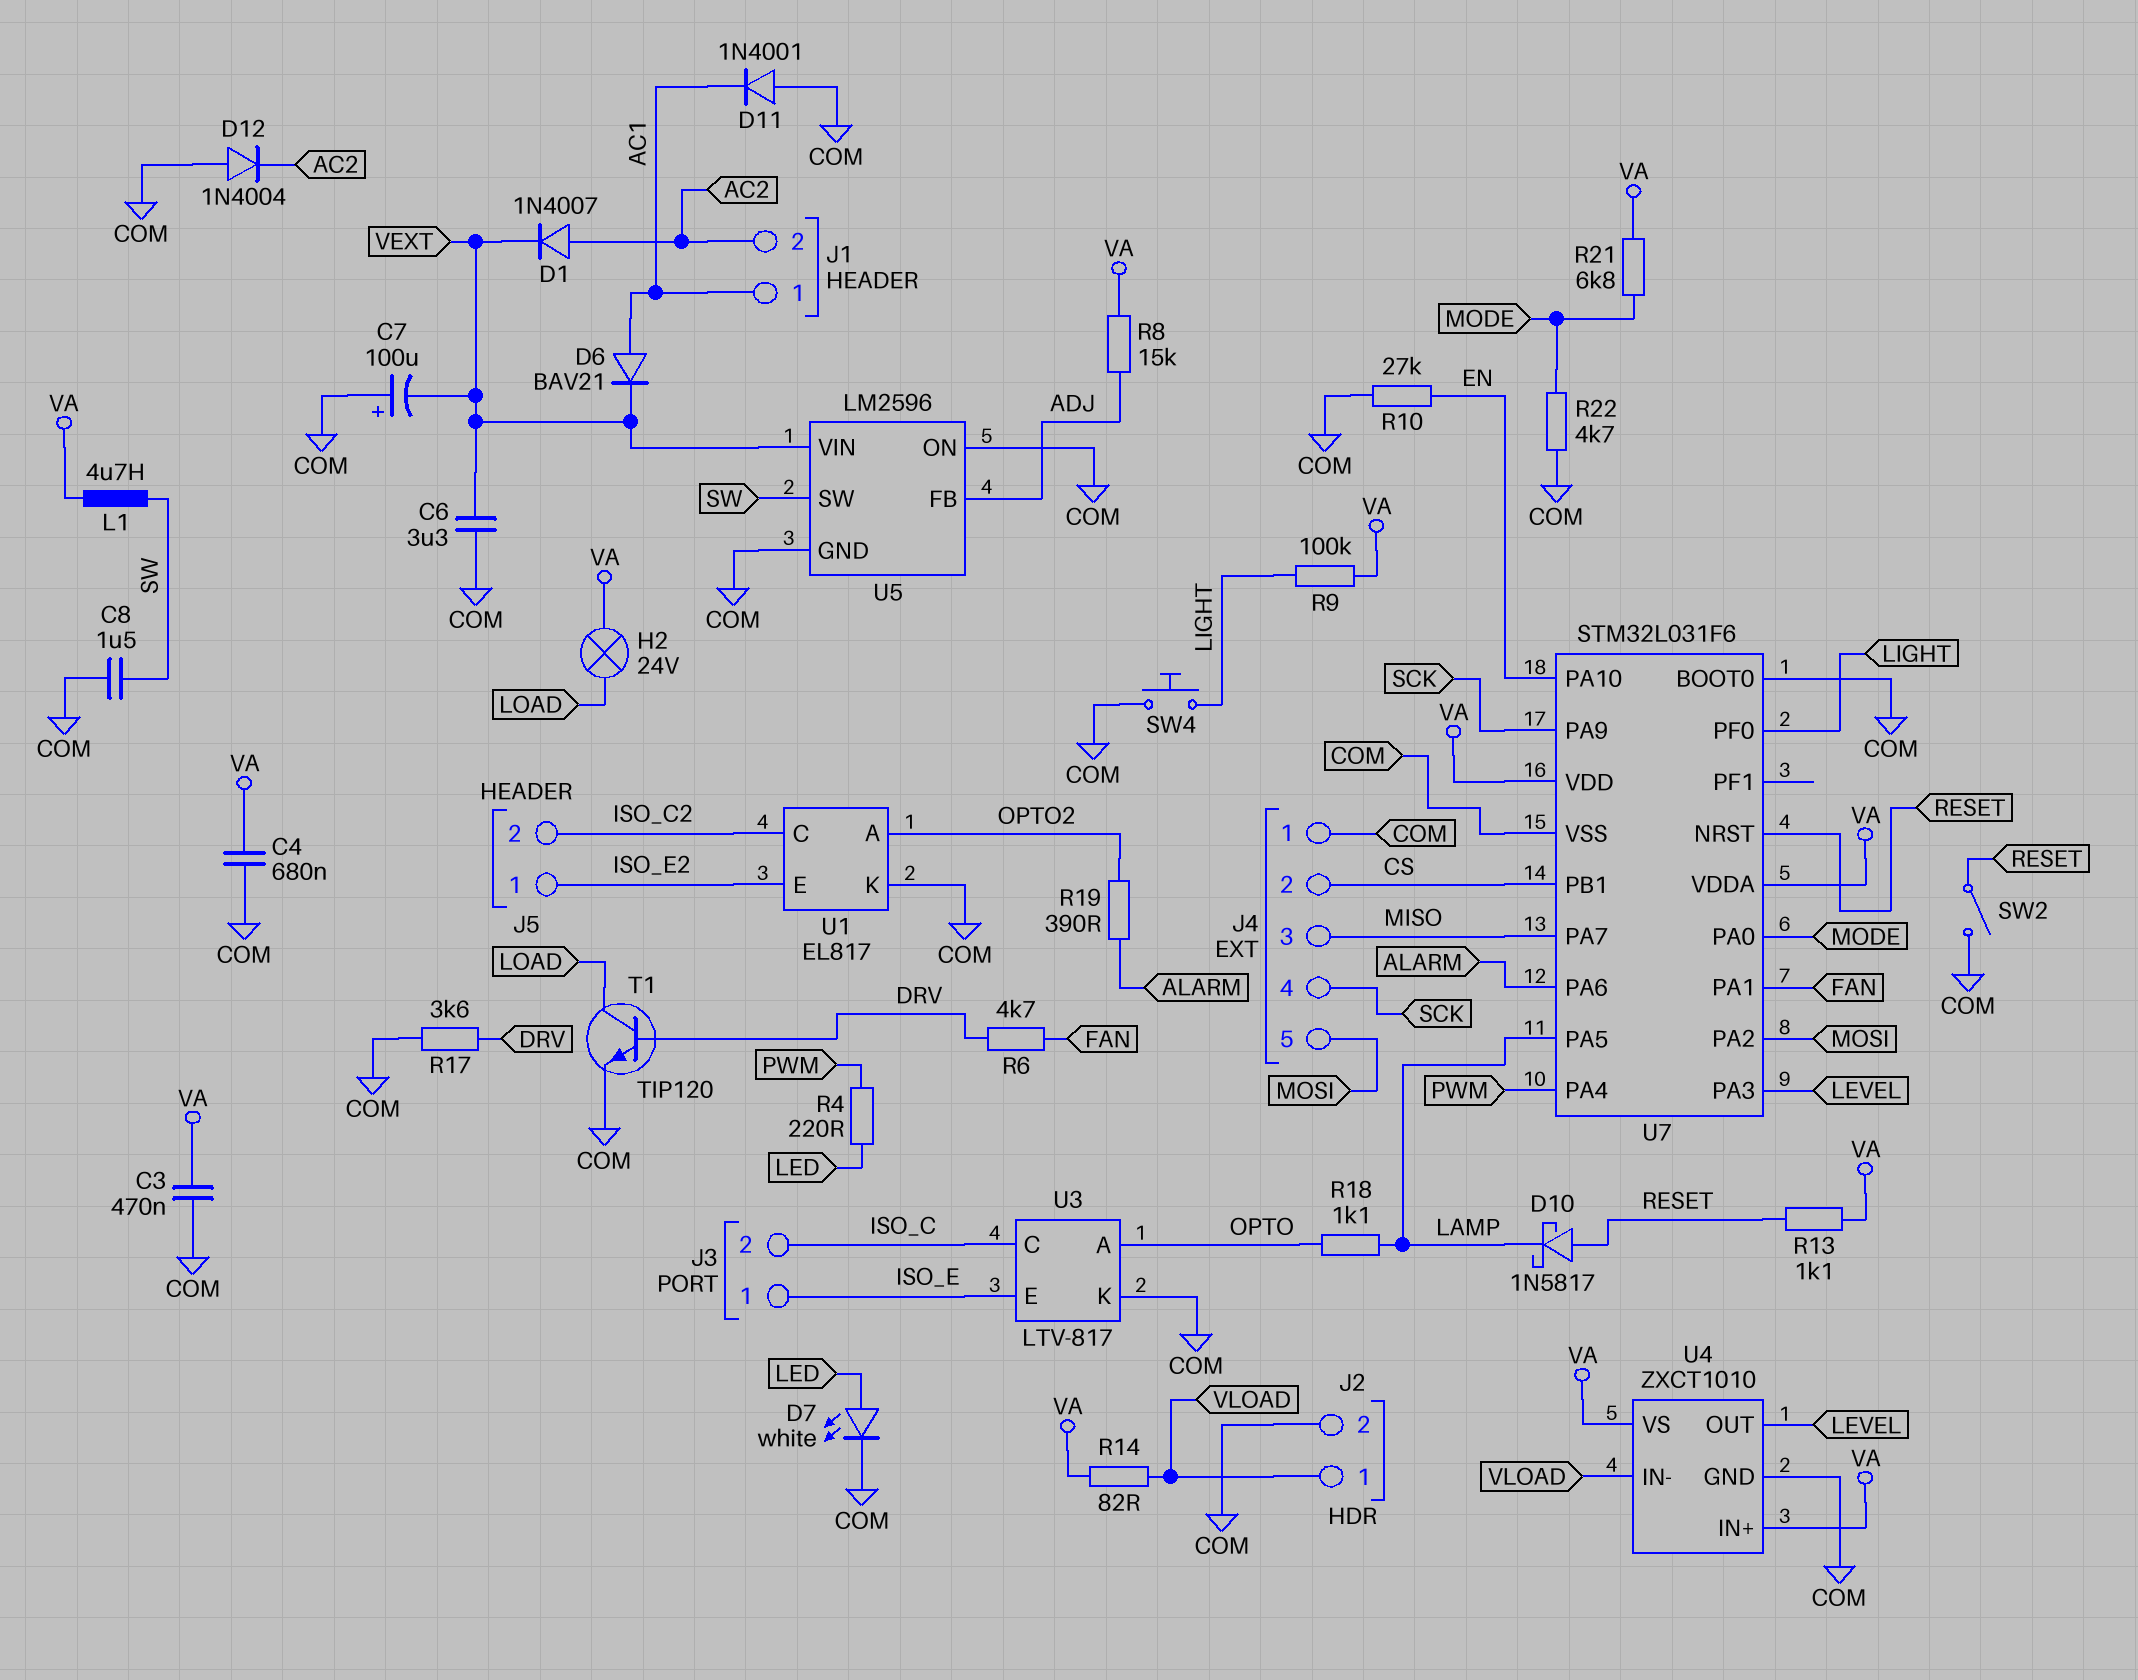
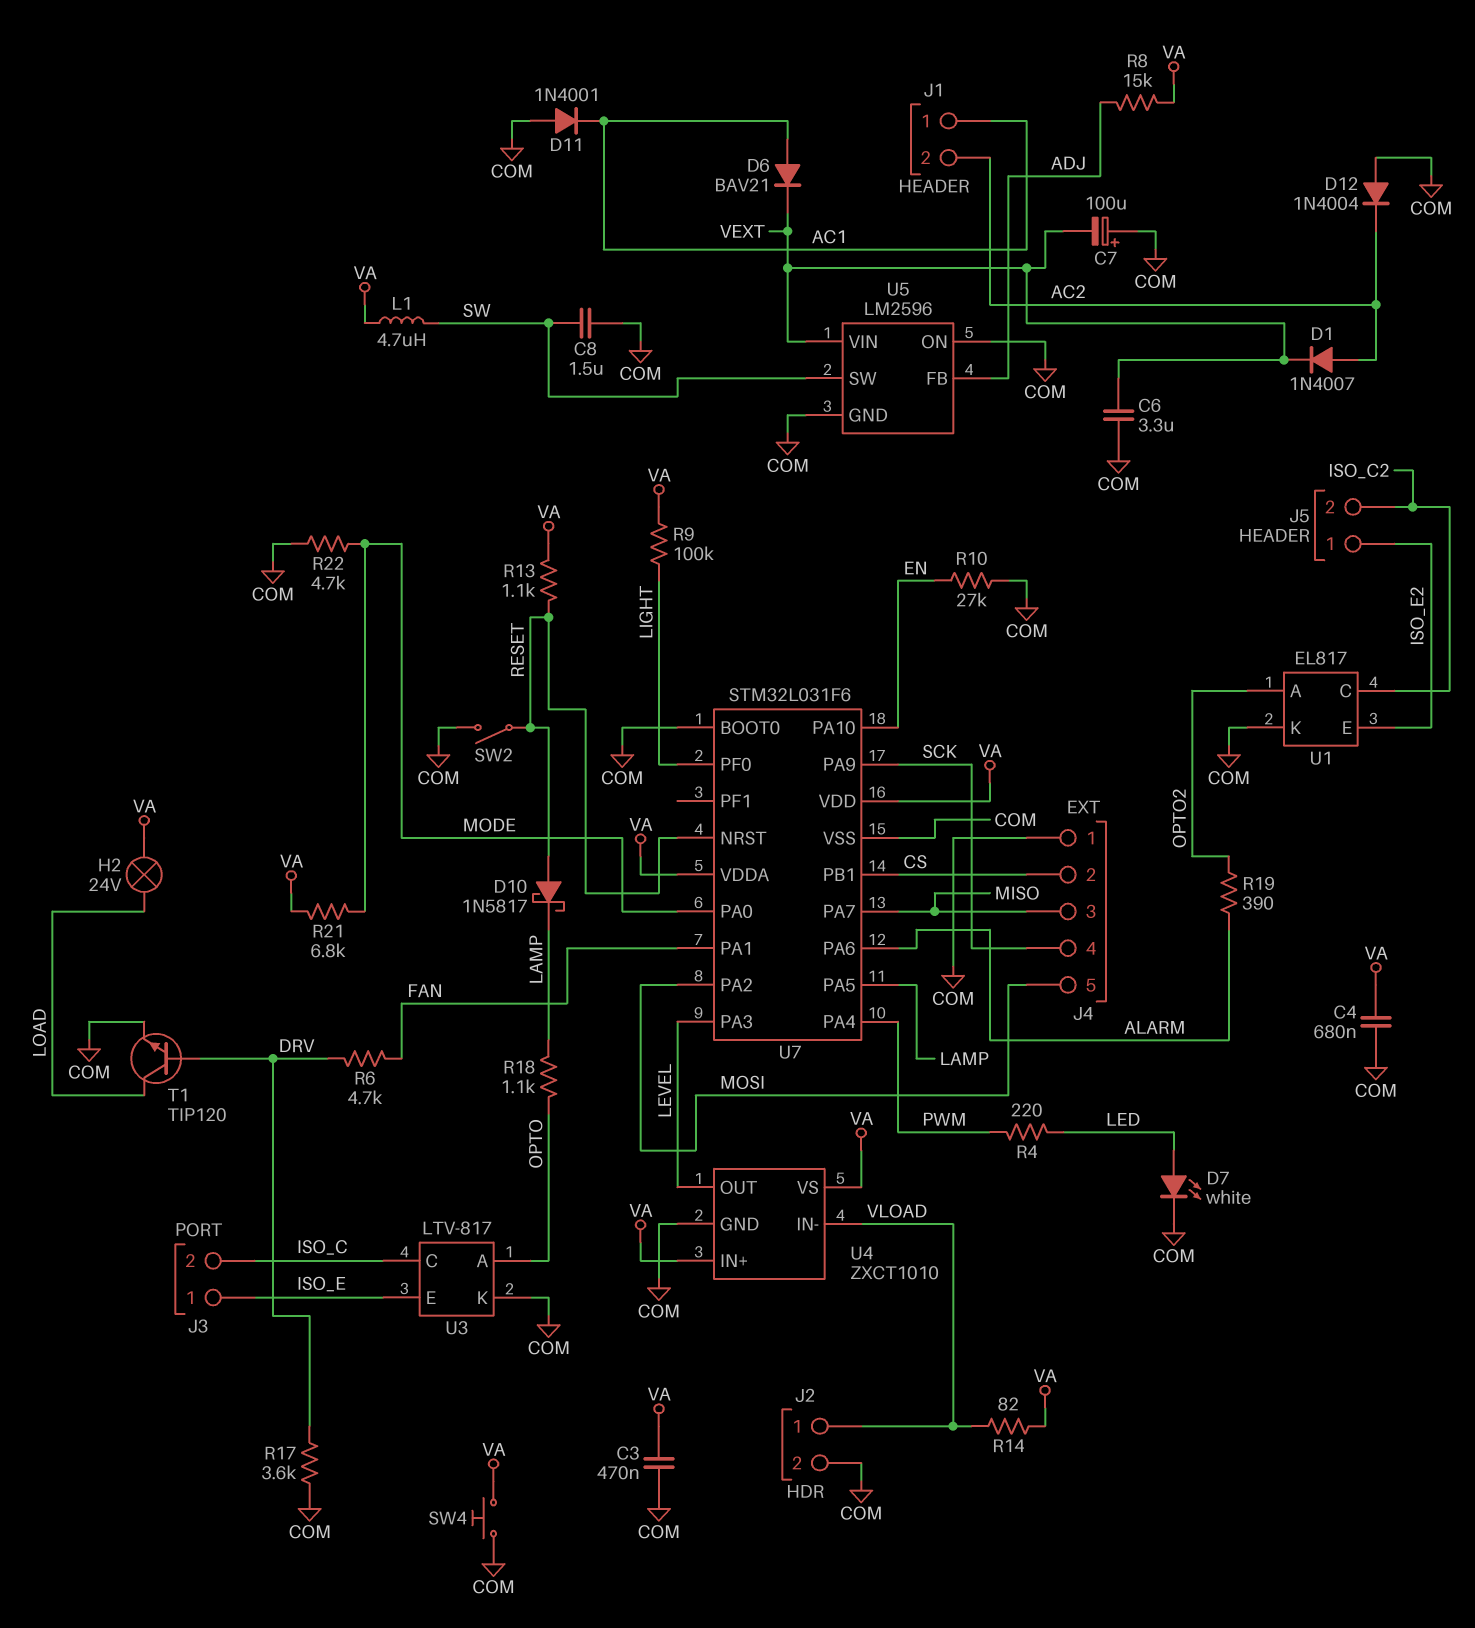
SW4: button (COM, LIGHT) -> button (COM, VA)

